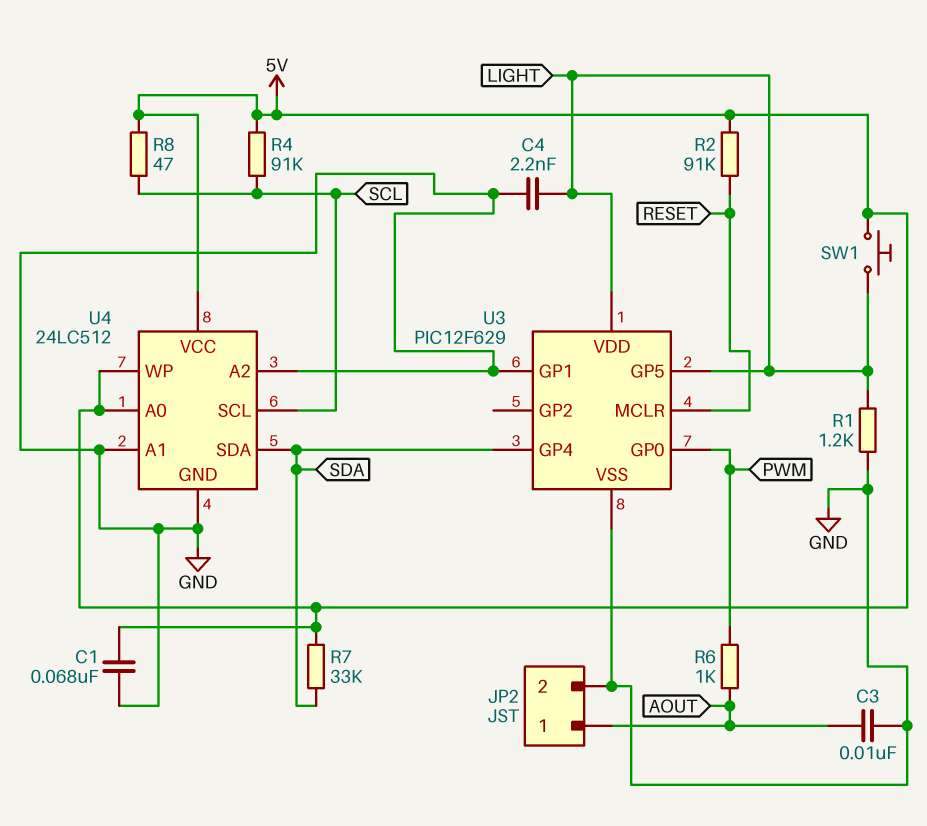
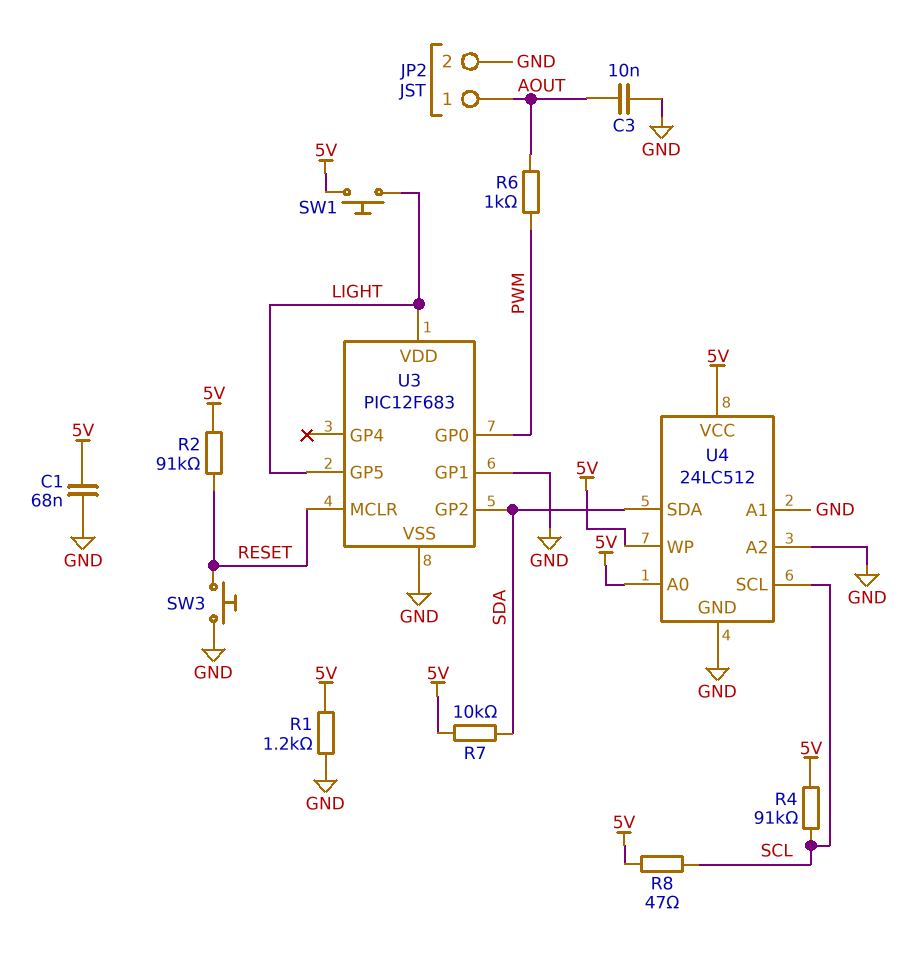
C4: 2.2nF (GND, LIGHT) -> none
R1: 1.2k (GND, LIGHT) -> 1.2k (5V, GND)
R7: 33k (5V, SDA) -> 10k (5V, SDA)
SW3: none -> button (GND, RESET)
U3: PIC12F629 -> PIC12F683
U3 pin GP2: none -> SDA
U3 pin GP4: SDA -> none

